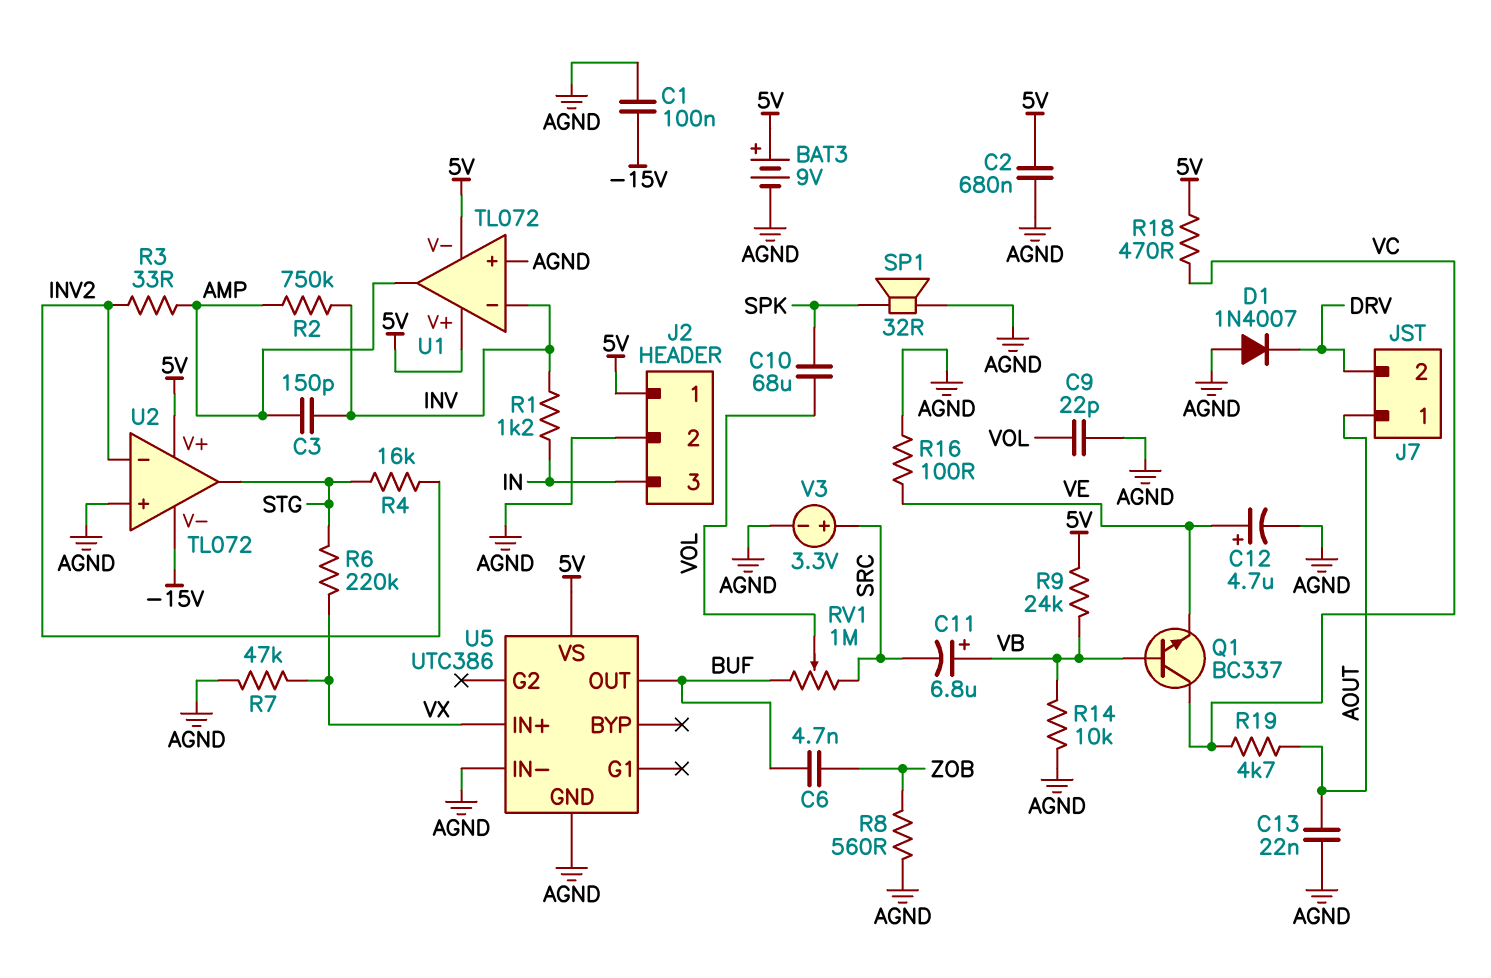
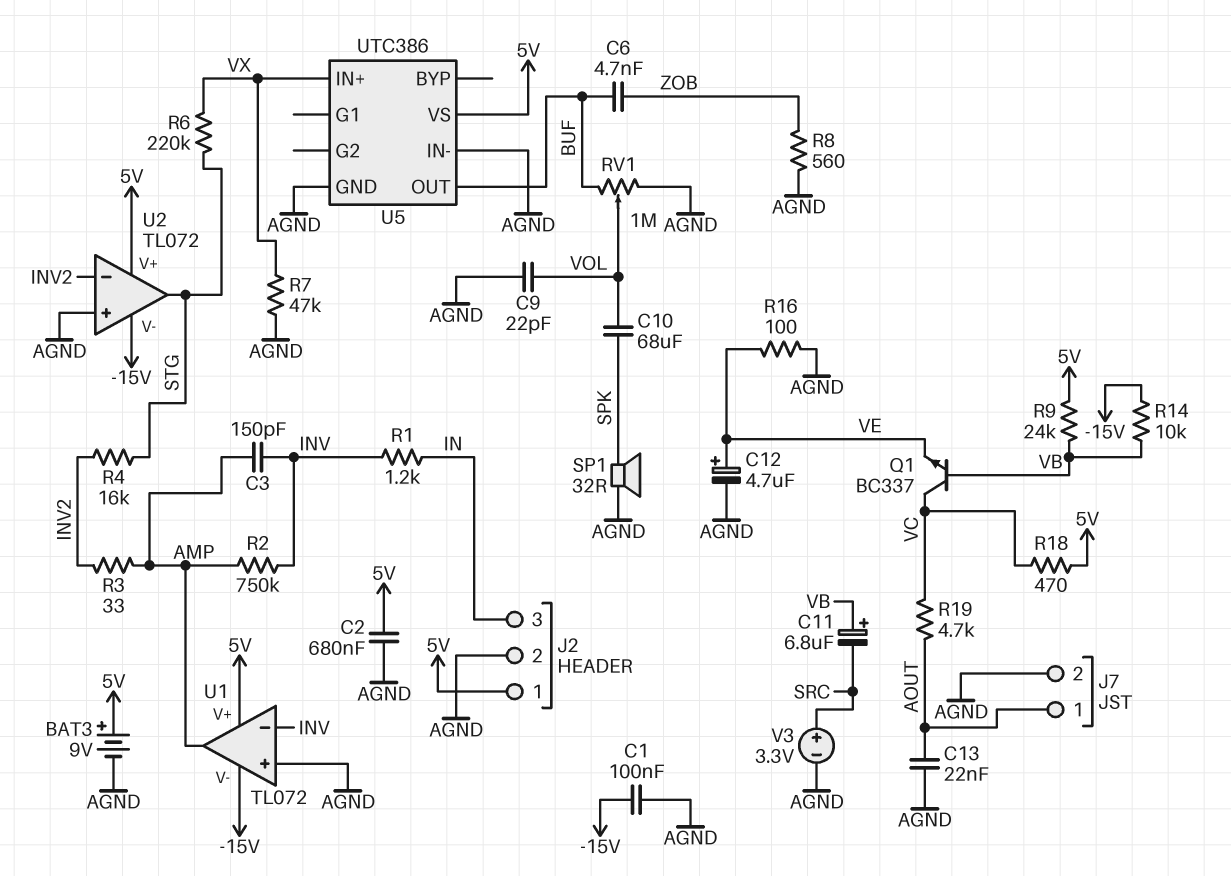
D1: diode 1N4007 (A AGND, K DRV) -> none
J7 pin 2: DRV -> AGND
R14: 10k (AGND, VB) -> 10k (-15V, VB)
RV1: 1M (BUF, SRC, wiper VOL) -> 1M (AGND, BUF, wiper VOL)
U1 pin V-: 5V -> -15V

